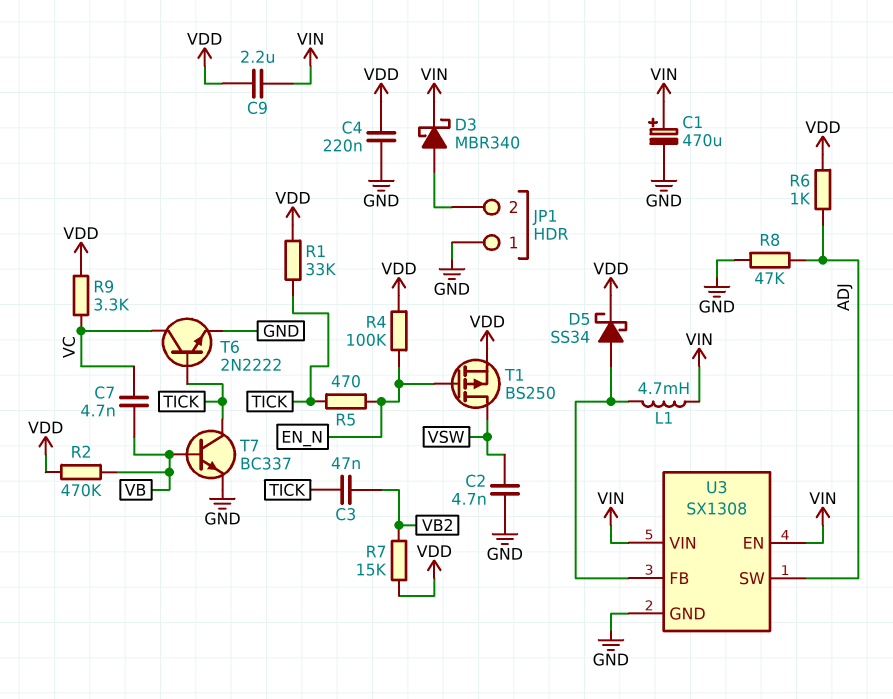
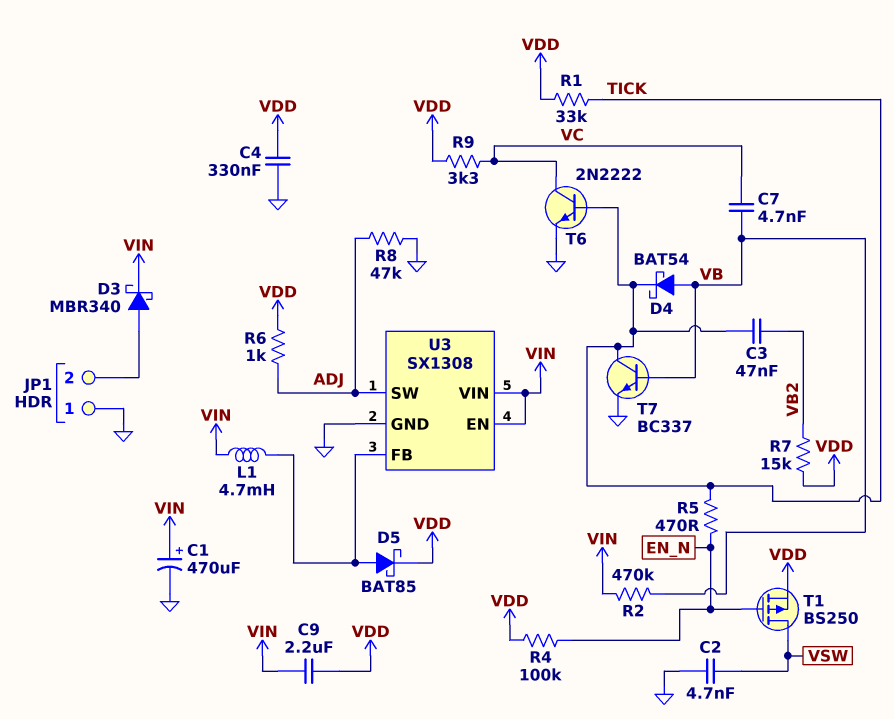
C4: 220nF (GND, VDD) -> 330nF (GND, VDD)
D4: none -> schottky BAT54 (A VB, K TICK)
D5: schottky SS34 (A U3/FB, K VDD) -> schottky BAT85 (A U3/FB, K VDD)
R2: 470k (VB, VDD) -> 470k (VB, VIN)

